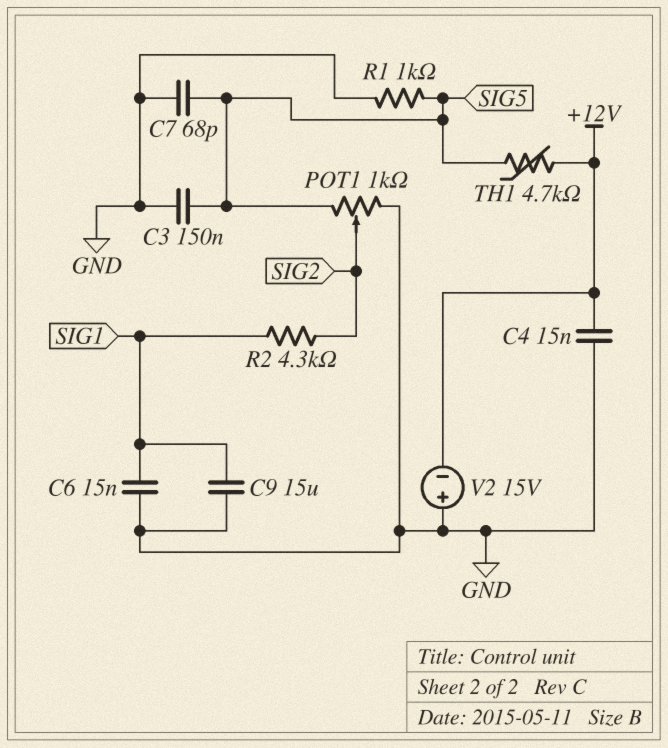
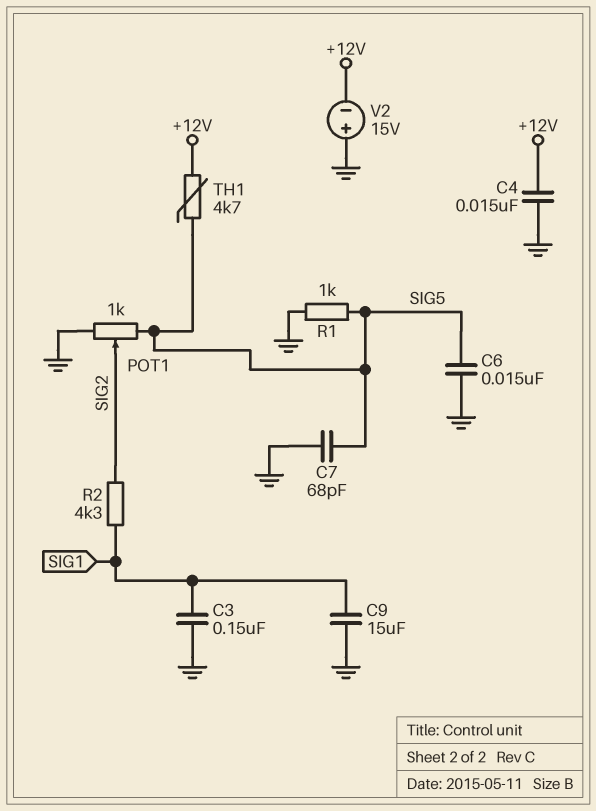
C3: 150nF (GND, SIG5) -> 150nF (GND, SIG1)
C6: 15nF (GND, SIG1) -> 15nF (GND, SIG5)

